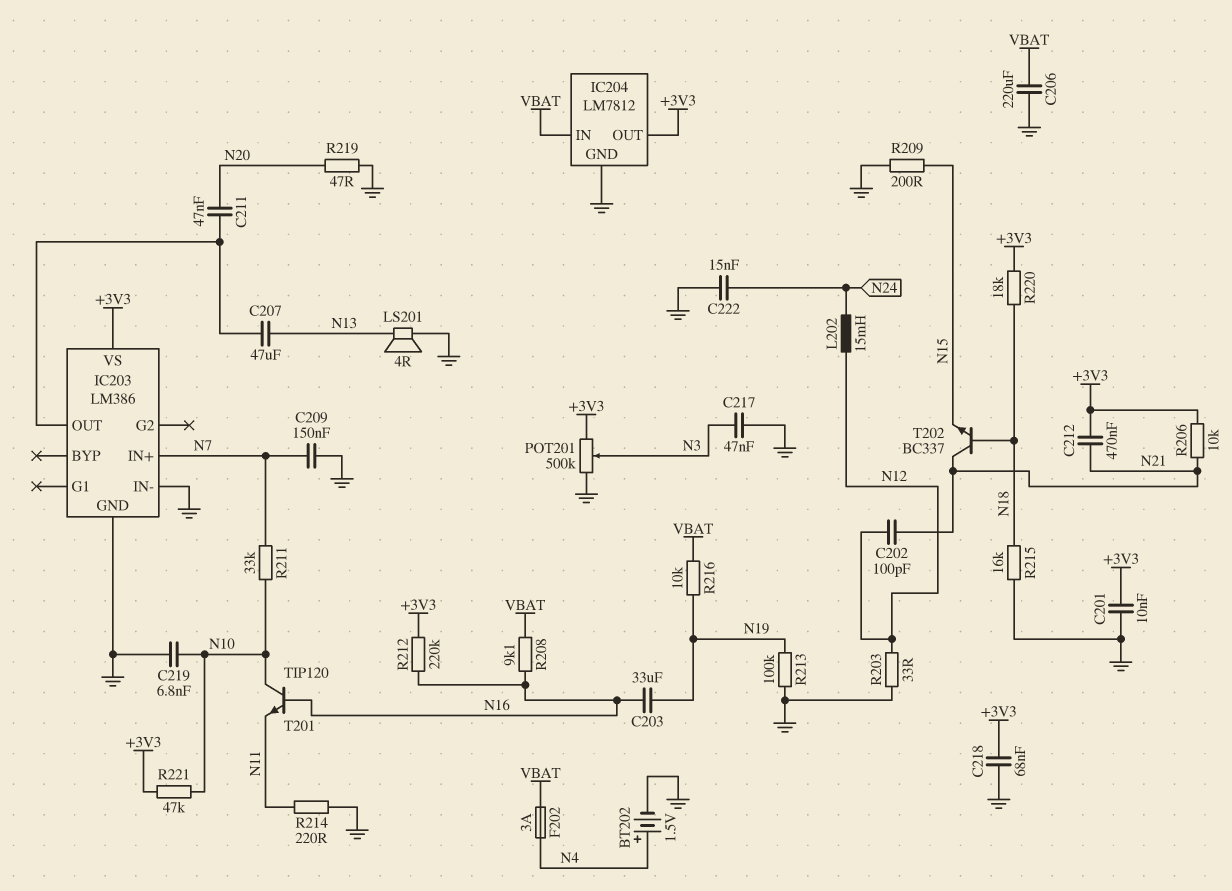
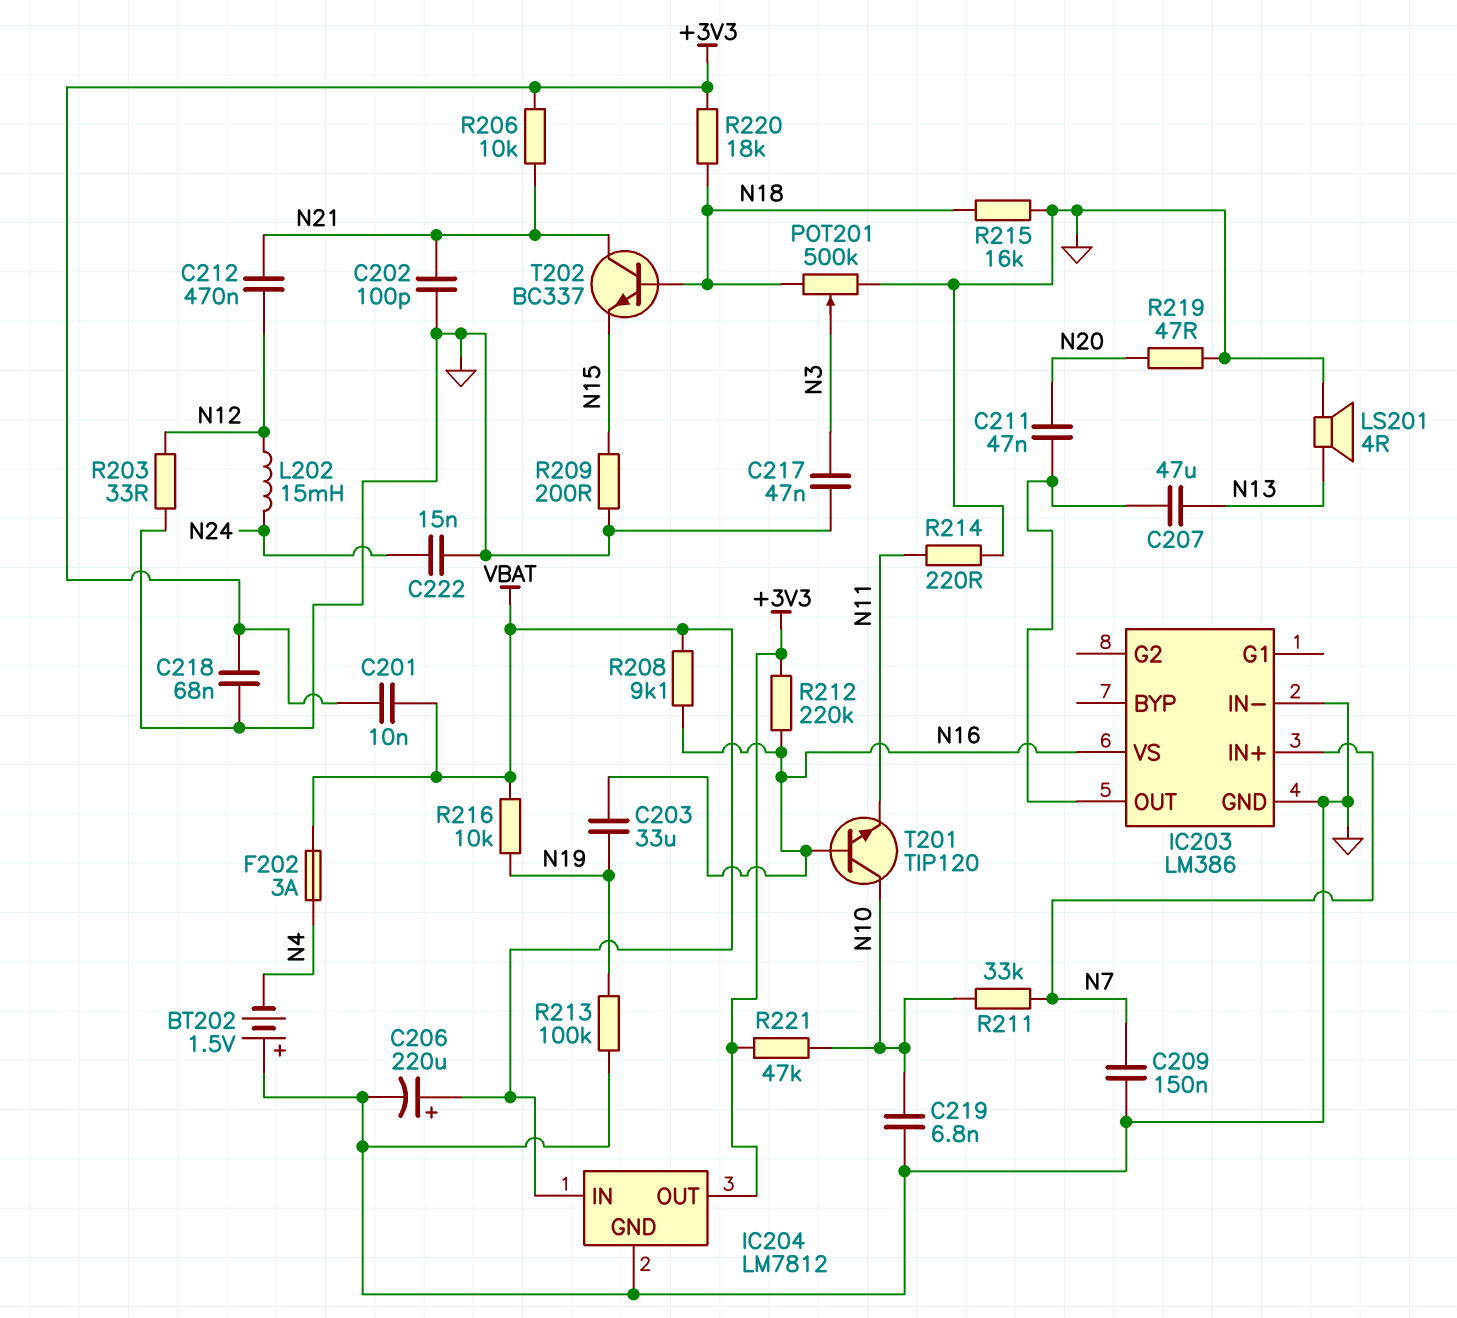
BT202: 1.5V (plus N4, minus GND) -> 1.5V (plus GND, minus N4)
C201: 10nF (+3V3, GND) -> 10nF (+3V3, VBAT)
C202: 100pF (N12, N21) -> 100pF (GND, N21)
C206: 220uF (GND, VBAT) -> 220uF (plus VBAT, minus GND)
C212: 470nF (+3V3, N21) -> 470nF (N12, N21)
IC203 pin VS: +3V3 -> N16
POT201: 500k (+3V3, GND, wiper N3) -> 500k (GND, N18, wiper N3)

